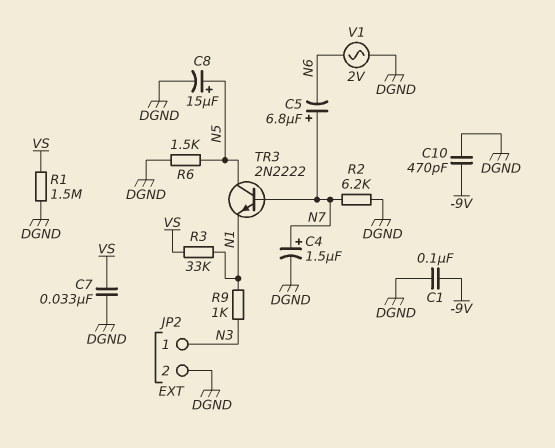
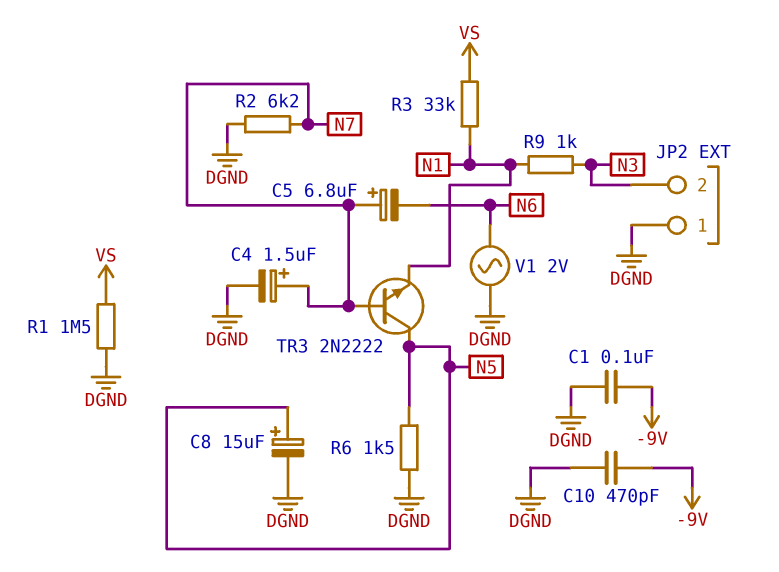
C7: 33nF (DGND, VS) -> none
JP2 pin 1: N3 -> DGND
JP2 pin 2: DGND -> N3

